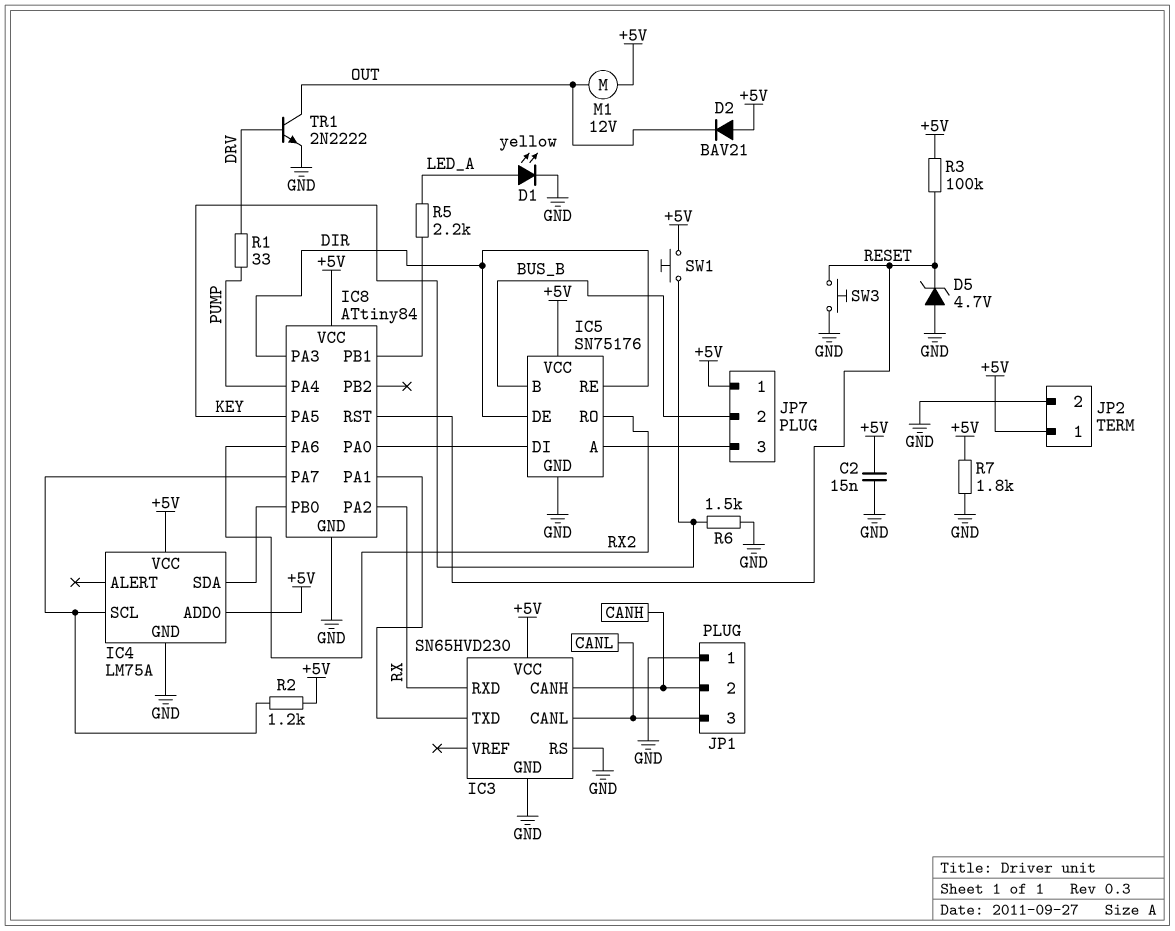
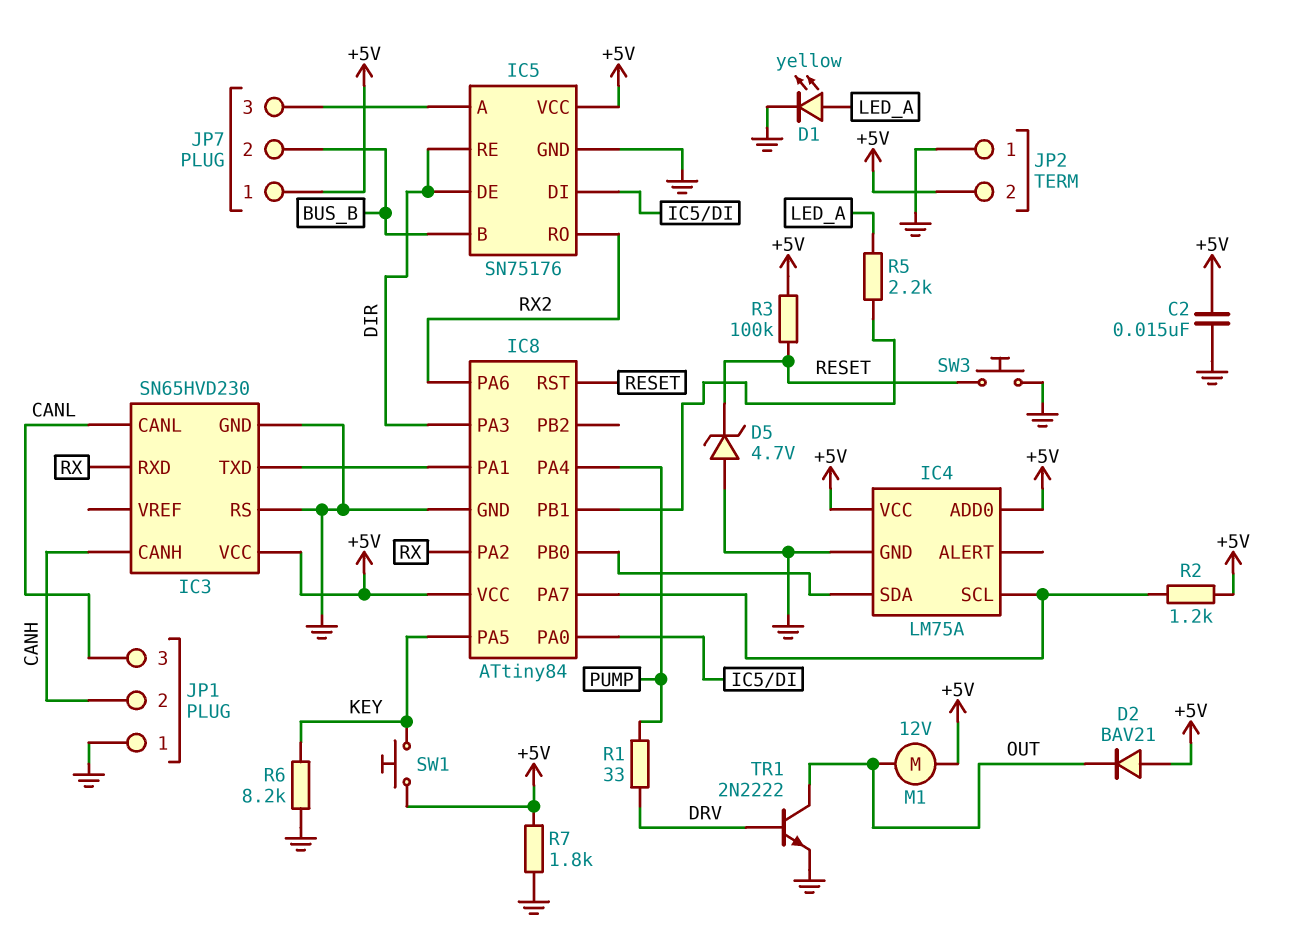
JP2 pin 1: +5V -> GND
JP2 pin 2: GND -> +5V
R6: 1.5k (GND, KEY) -> 8.2k (GND, KEY)

